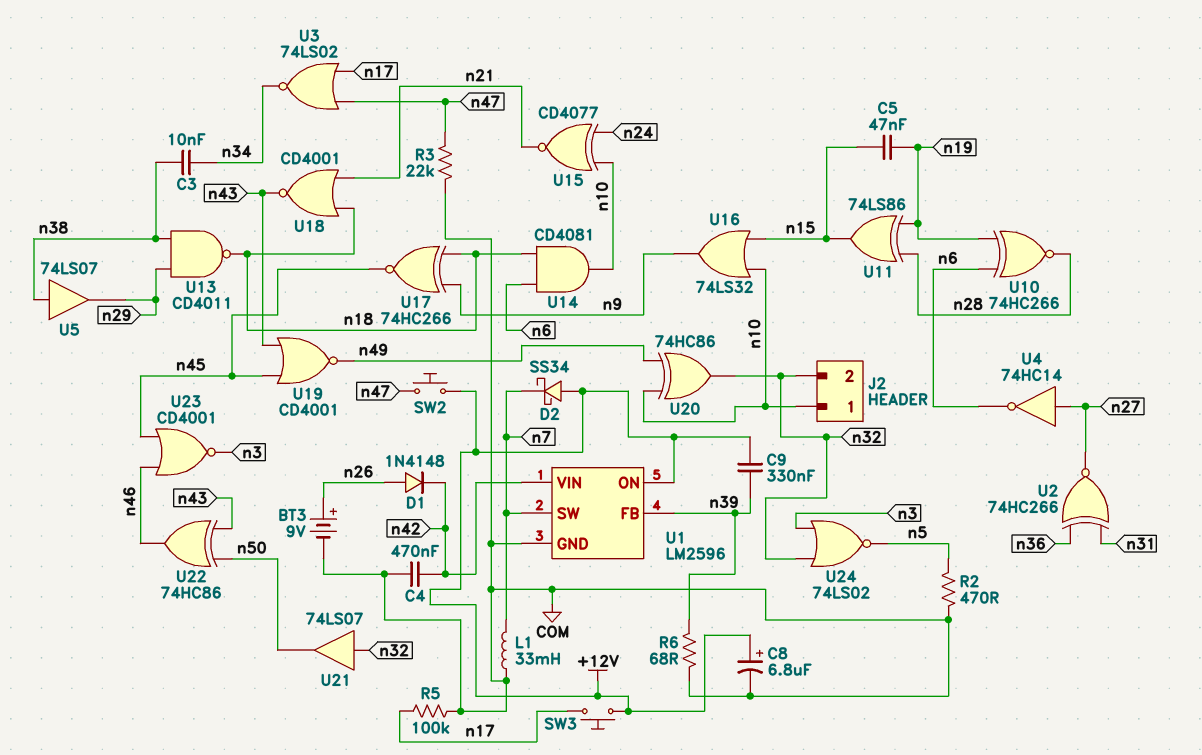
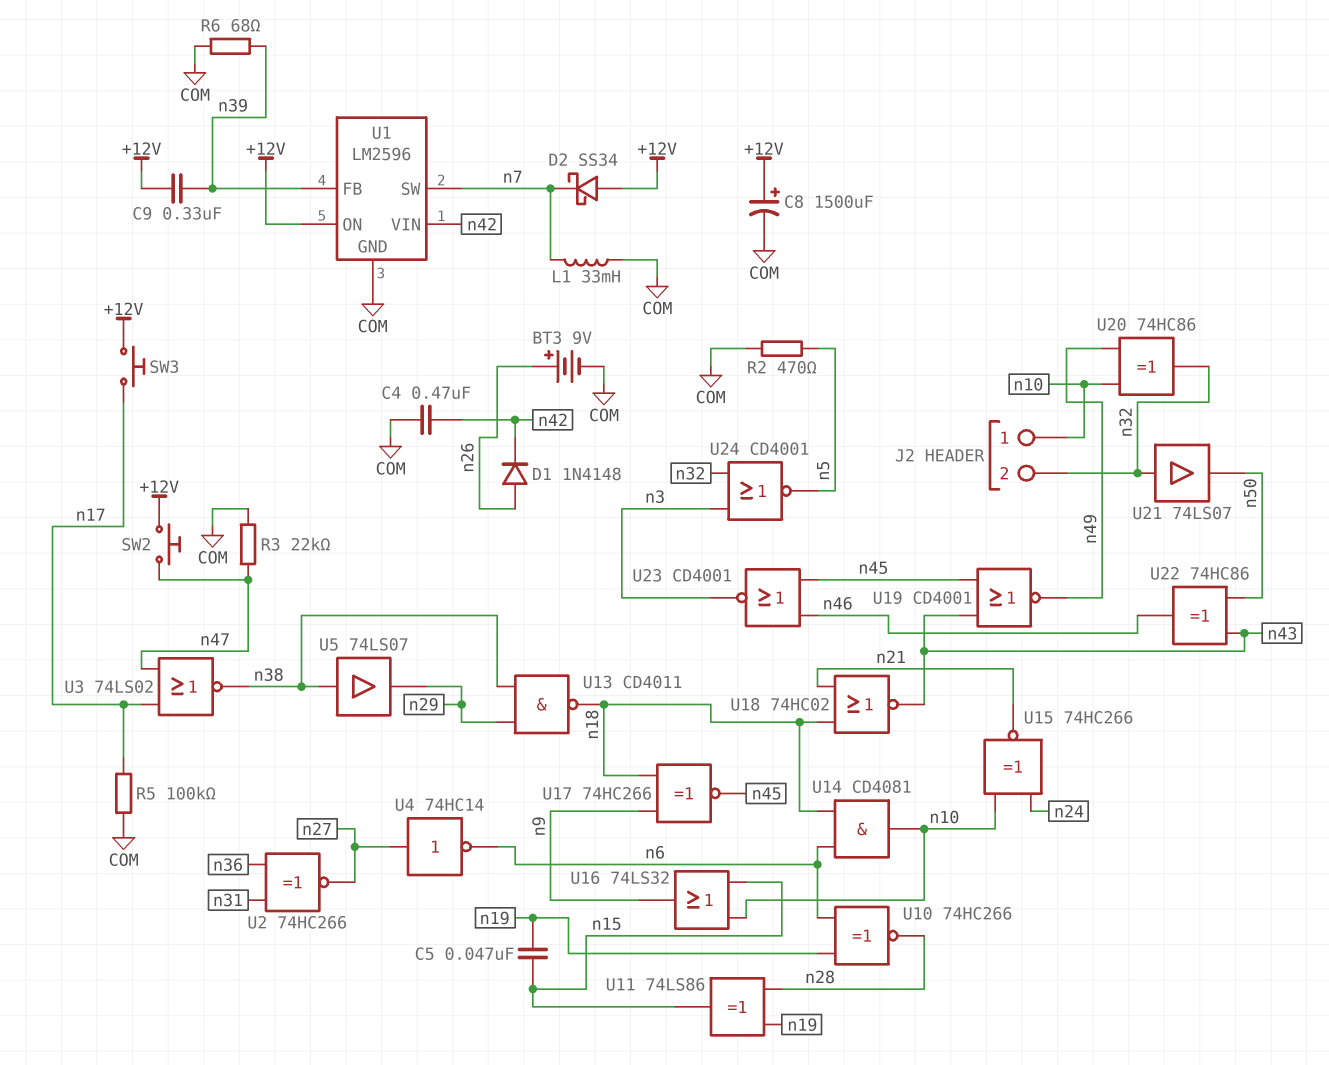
C3: 10nF (n34, n38) -> none
C8: 6.8uF (plus +12V, minus COM) -> 1500uF (plus +12V, minus COM)
U3: NOR 74LS02 (in n17, in n47, out n34) -> NOR 74LS02 (in n17, in n47, out n38)
U15: XNOR CD4077 (in n10, in n24, out n21) -> XNOR 74HC266 (in n10, in n24, out n21)
U18: NOR CD4001 (in n18, in n21, out n43) -> NOR 74HC02 (in n18, in n21, out n43)
U24: NOR 74LS02 (in n3, in n32, out n5) -> NOR CD4001 (in n3, in n32, out n5)

